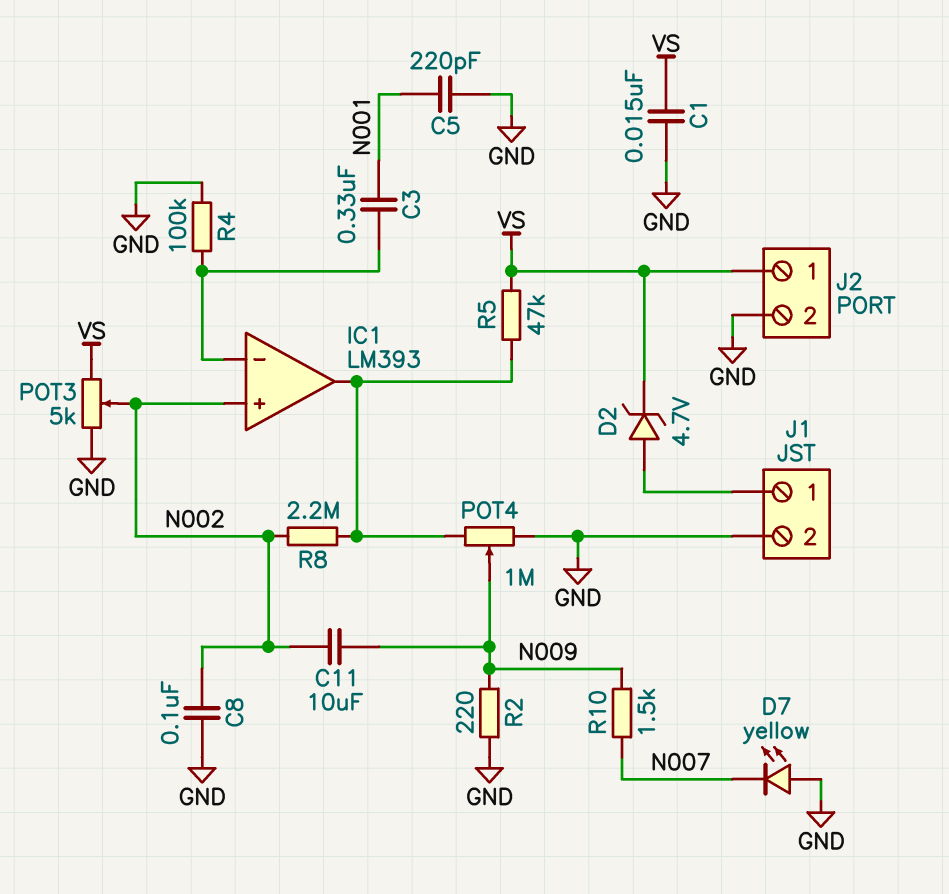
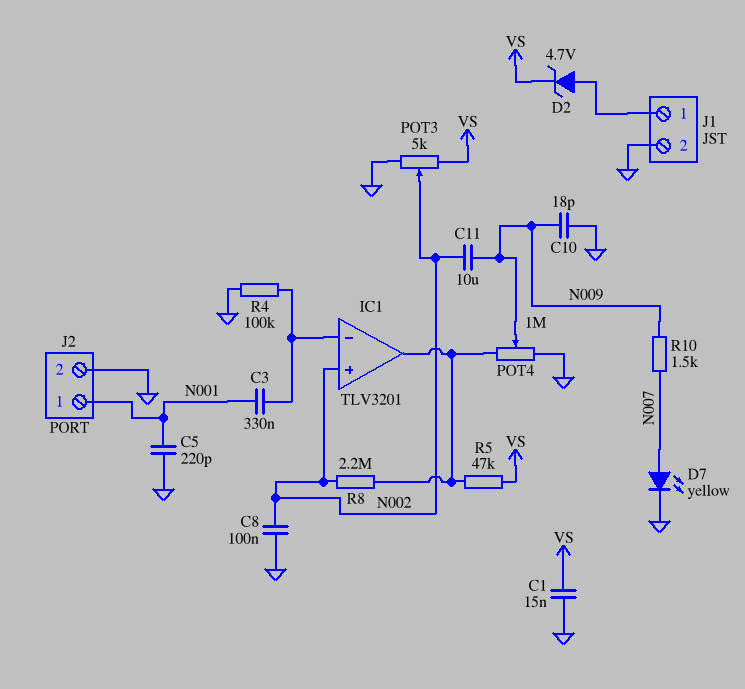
C10: none -> 18pF (GND, N009)
D7: LED yellow (A GND, K N007) -> LED yellow (A N007, K GND)
IC1: LM393 -> TLV3201
J2 pin 1: VS -> N001
R2: 220 (GND, N009) -> none

